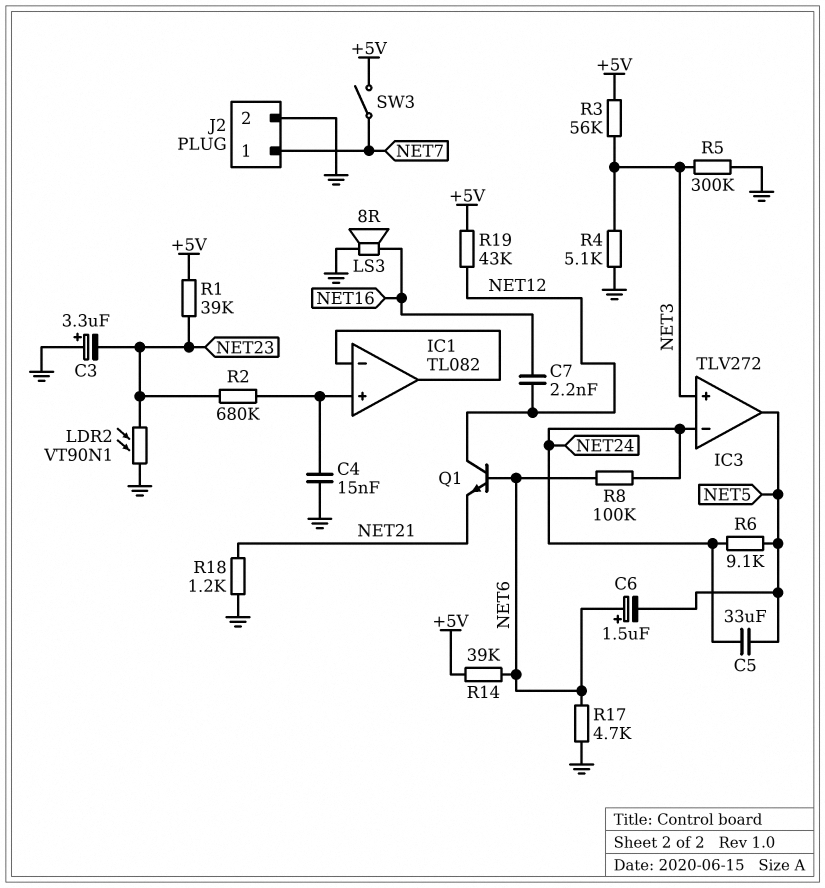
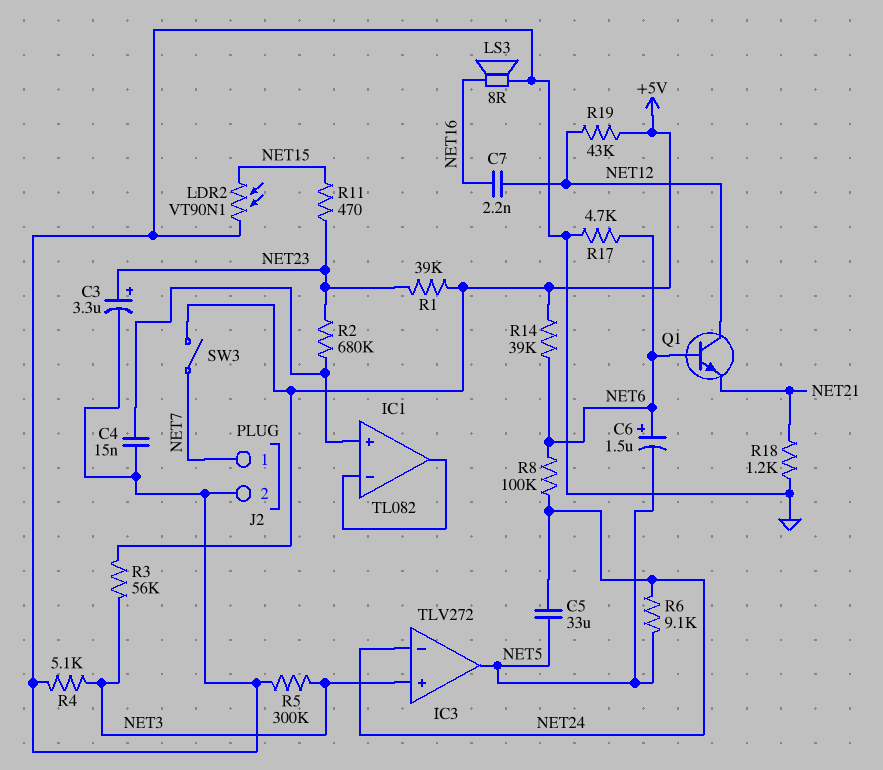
C3: 3.3uF (plus GND, minus NET23) -> 3.3uF (plus NET23, minus GND)
LDR2: VT90N1 (GND, NET23) -> VT90N1 (GND, NET15)
R11: none -> 470 (NET15, NET23)

